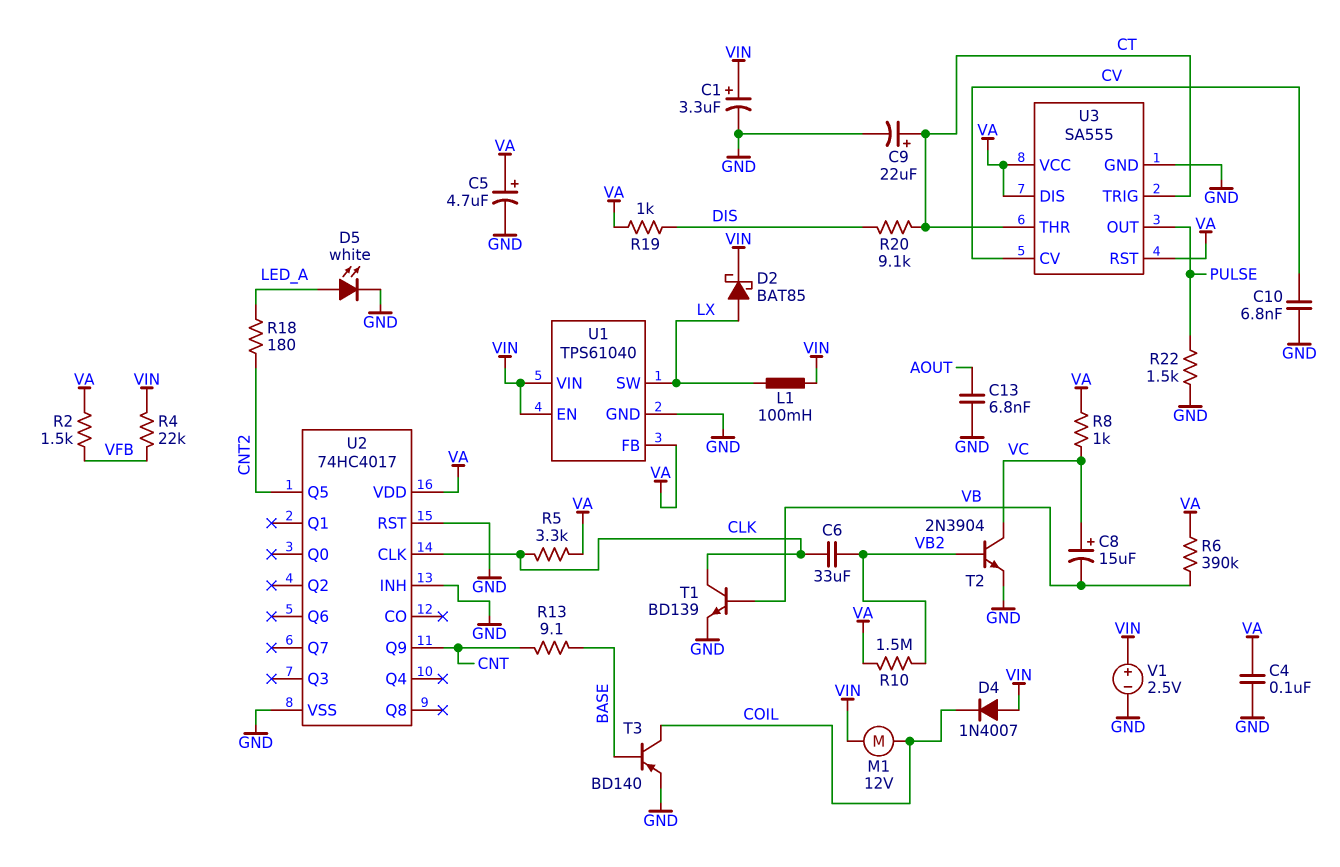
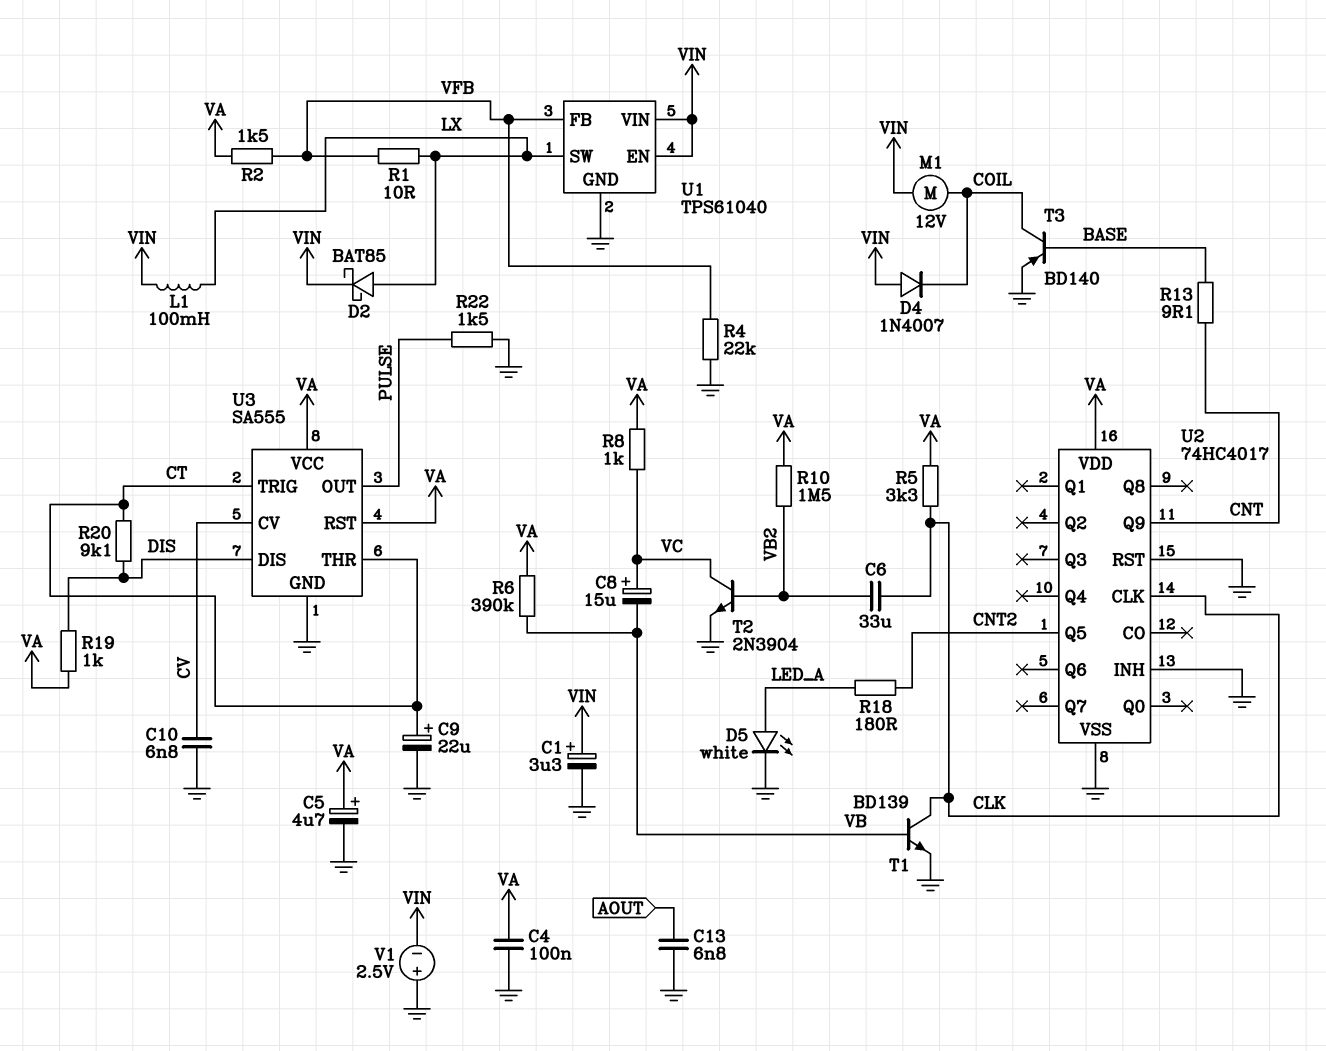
R1: none -> 10 (LX, VFB)
R4: 22k (VFB, VIN) -> 22k (GND, VFB)
U1 pin FB: VA -> VFB
U3 pin DIS: VA -> DIS
V1: 2.5V (plus VIN, minus GND) -> 2.5V (plus GND, minus VIN)

